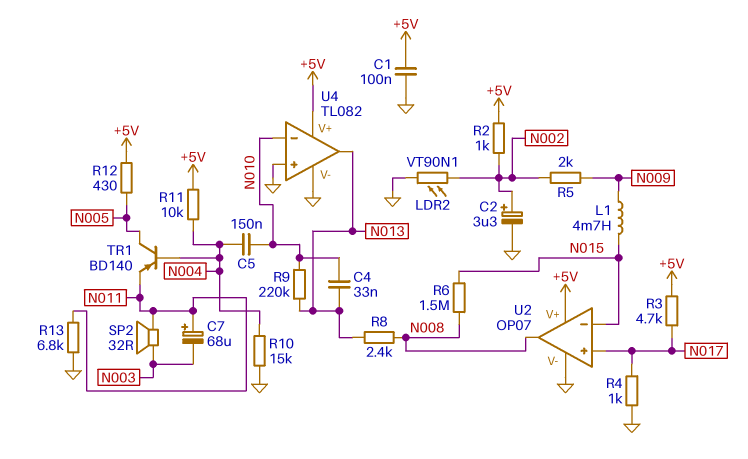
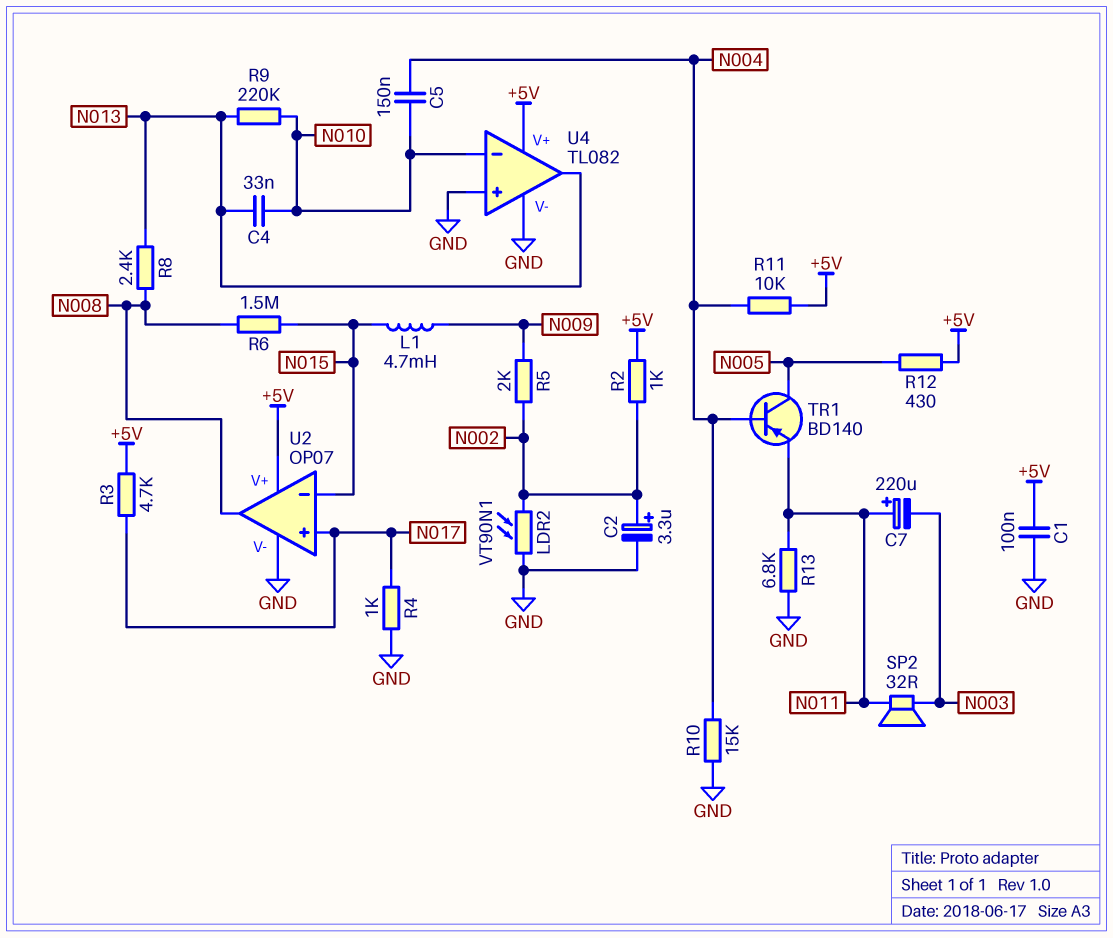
C7: 68uF (plus N011, minus N003) -> 220uF (plus N011, minus N003)

